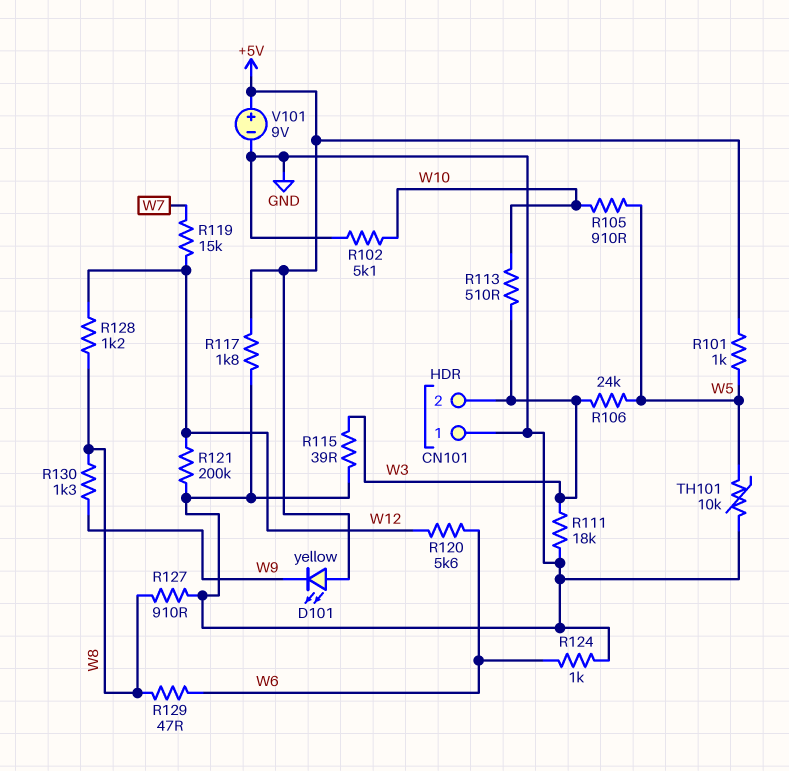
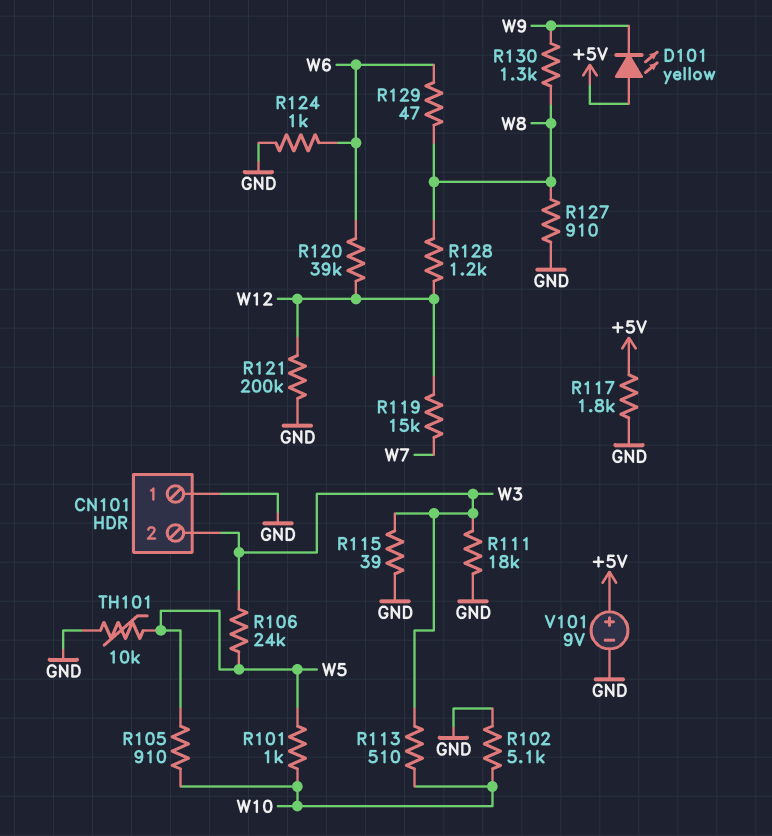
R101: 1k (+5V, W5) -> 1k (W5, W10)
R120: 5.6k (W6, W12) -> 39k (W6, W12)

